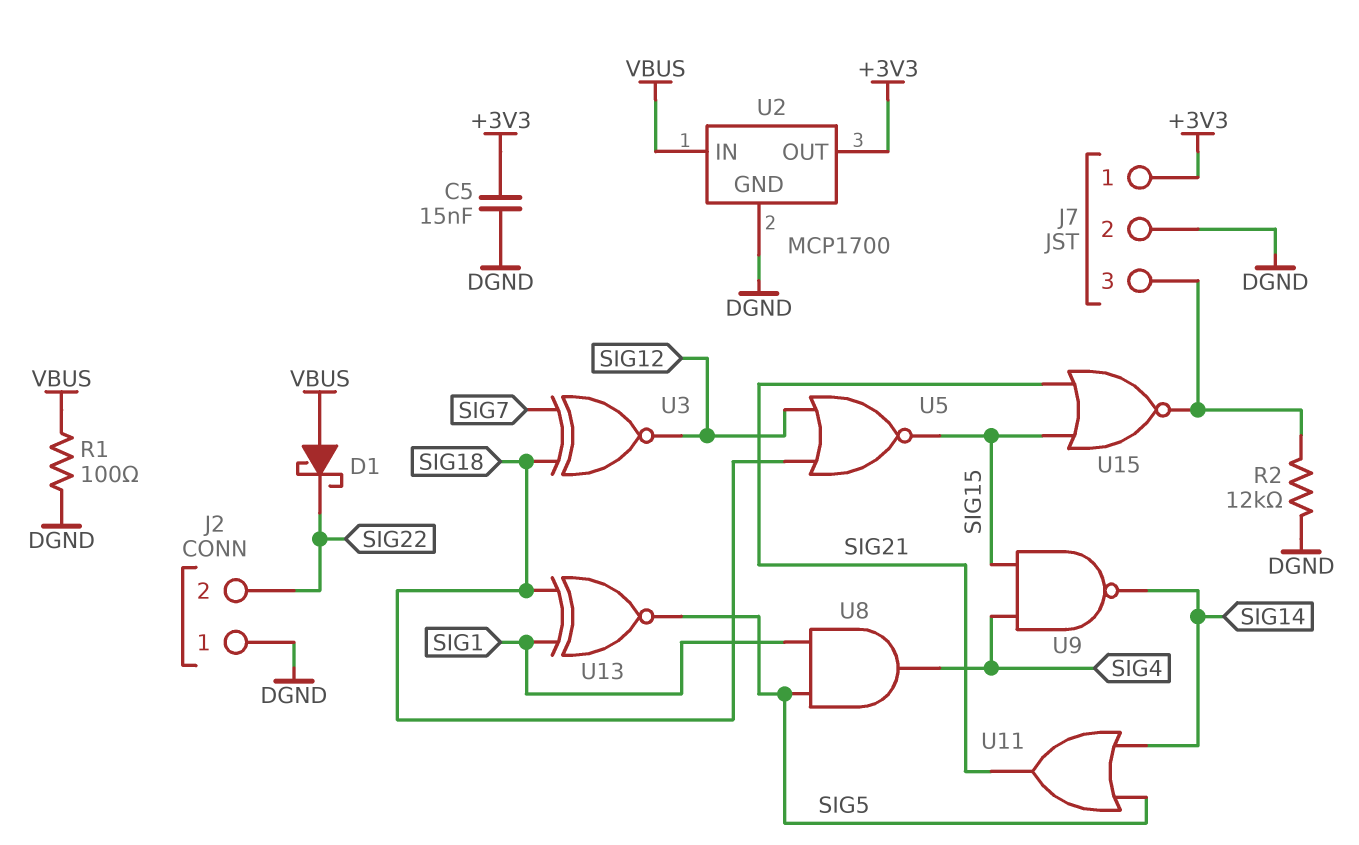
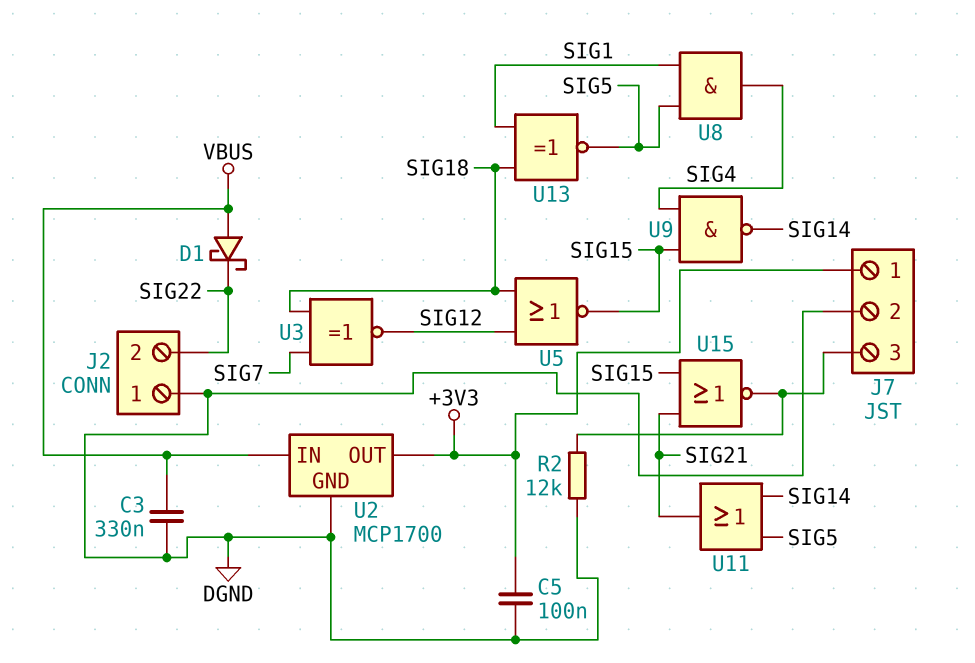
C3: none -> 330nF (DGND, VBUS)
C5: 15nF (+3V3, DGND) -> 100nF (+3V3, DGND)
R1: 100 (DGND, VBUS) -> none

